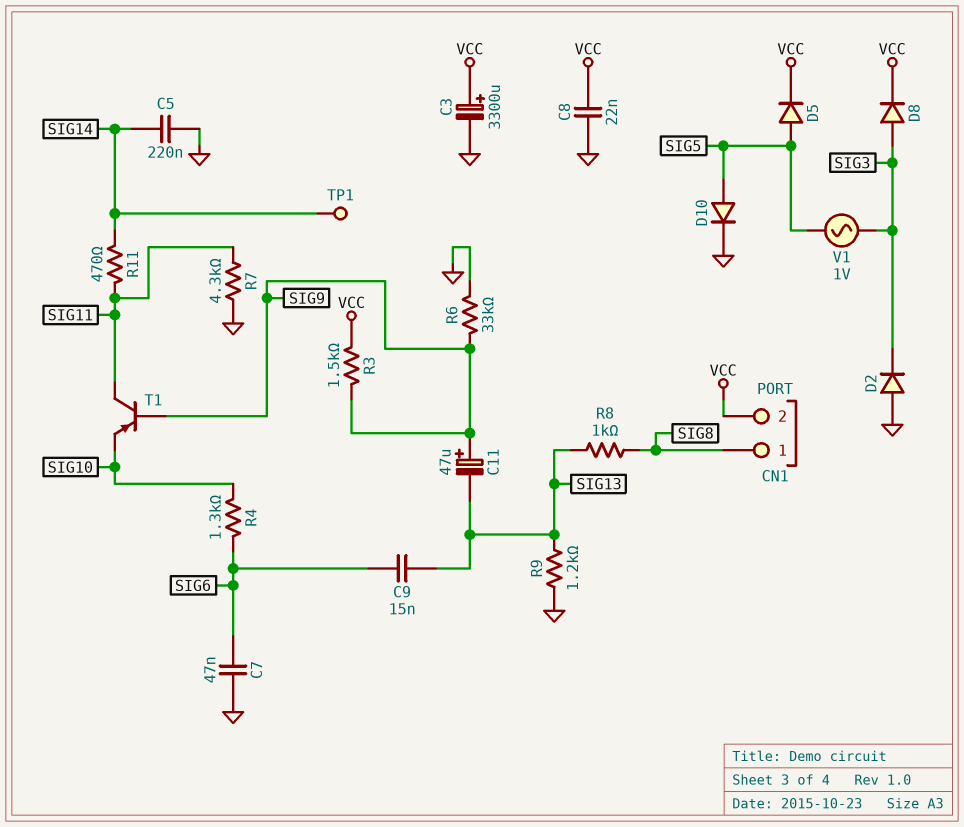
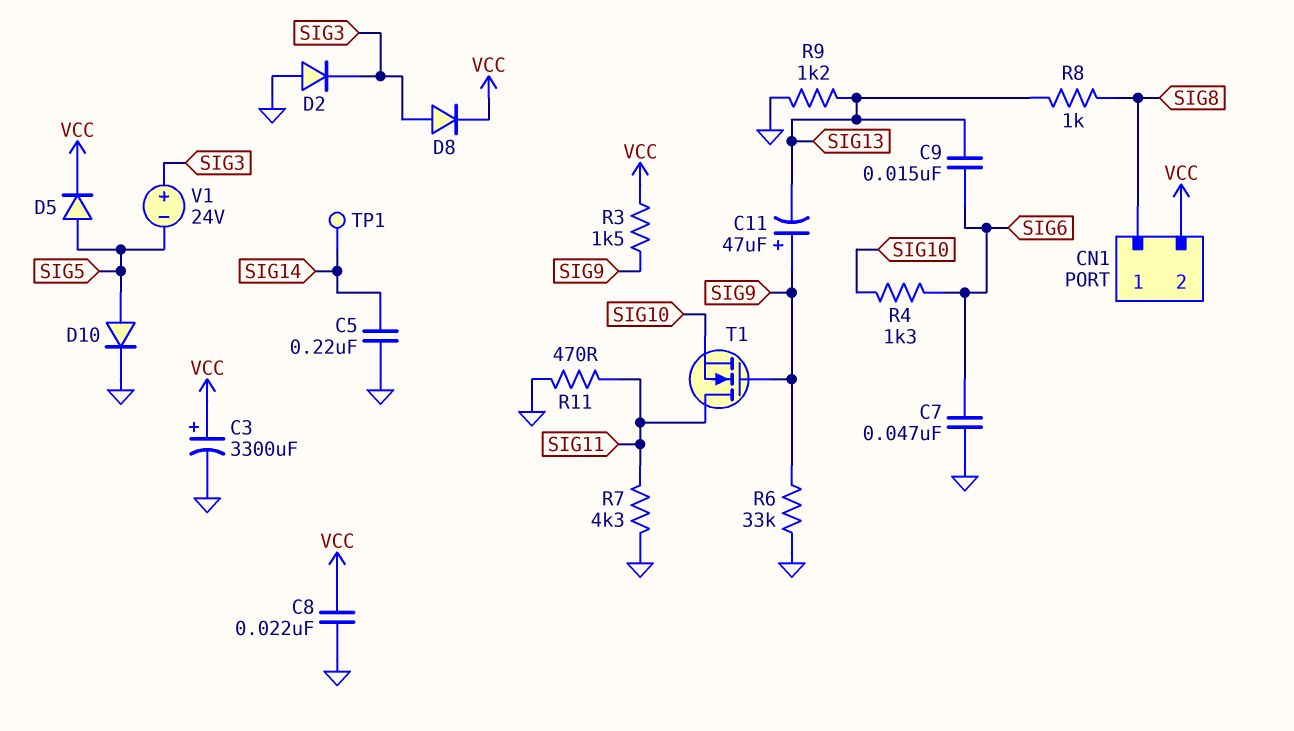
R11: 470 (SIG11, SIG14) -> 470 (GND, SIG11)
T1: PNP (B SIG9, C SIG11, E SIG10) -> NMOS (G SIG9, D SIG11, S SIG10)
V1: AC 1V (SIG3, SIG5) -> 24V (plus SIG3, minus SIG5)

